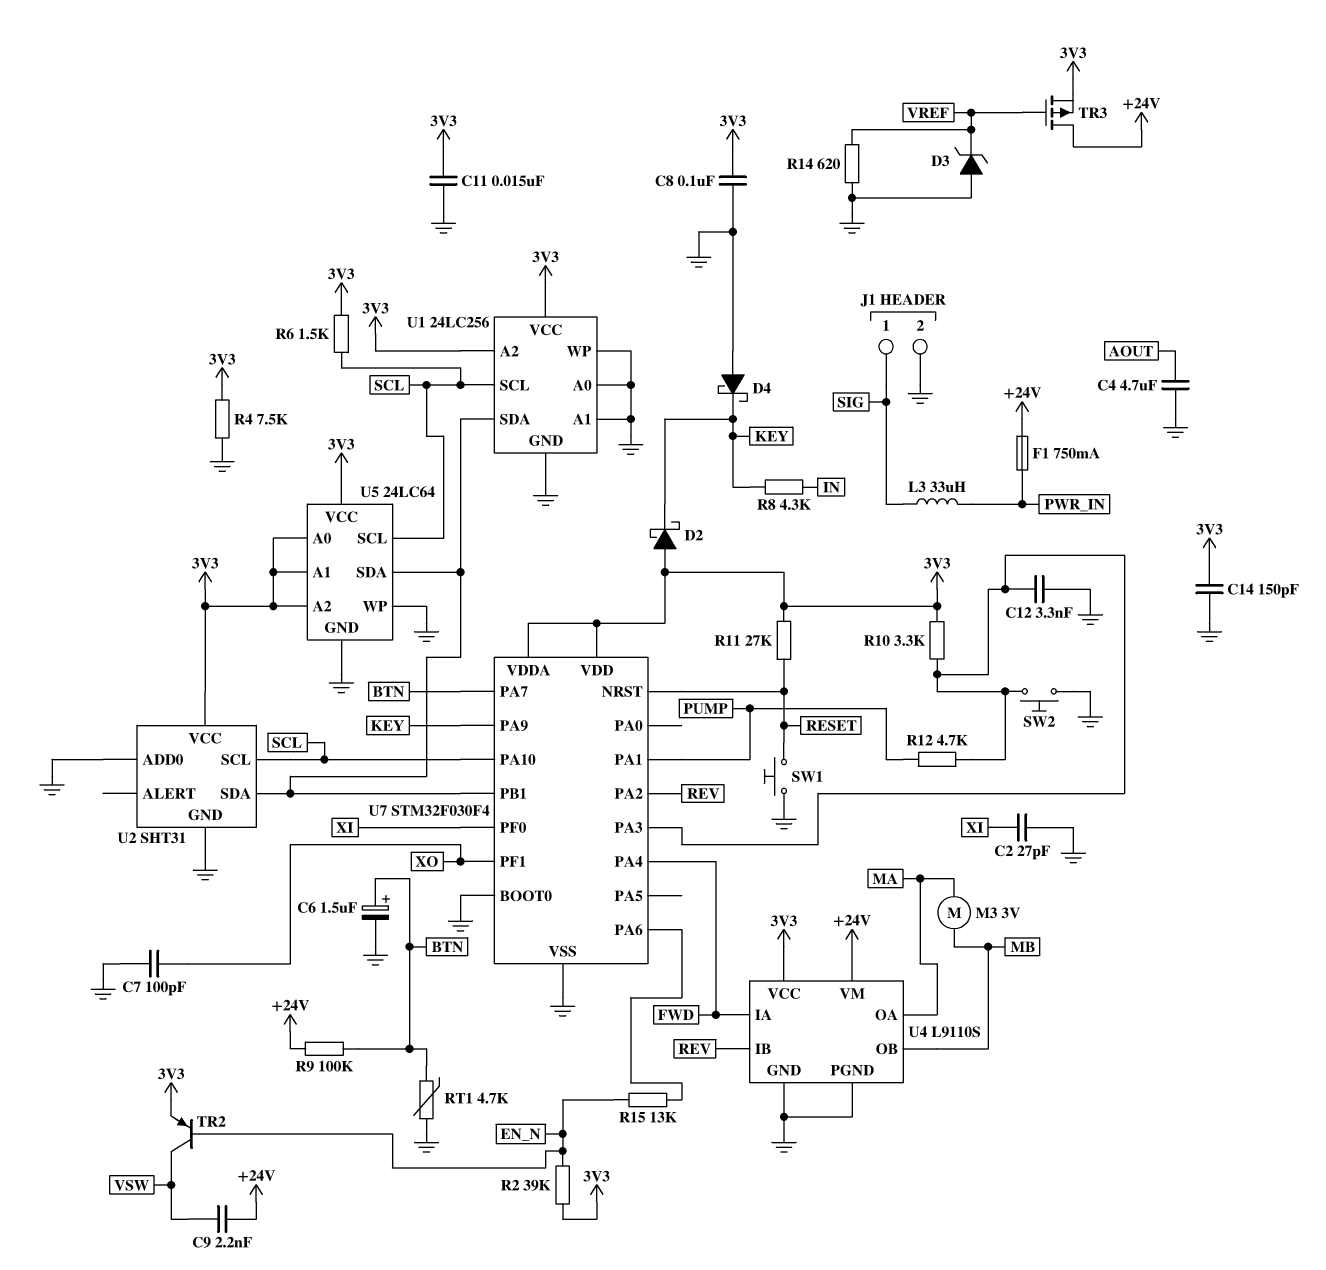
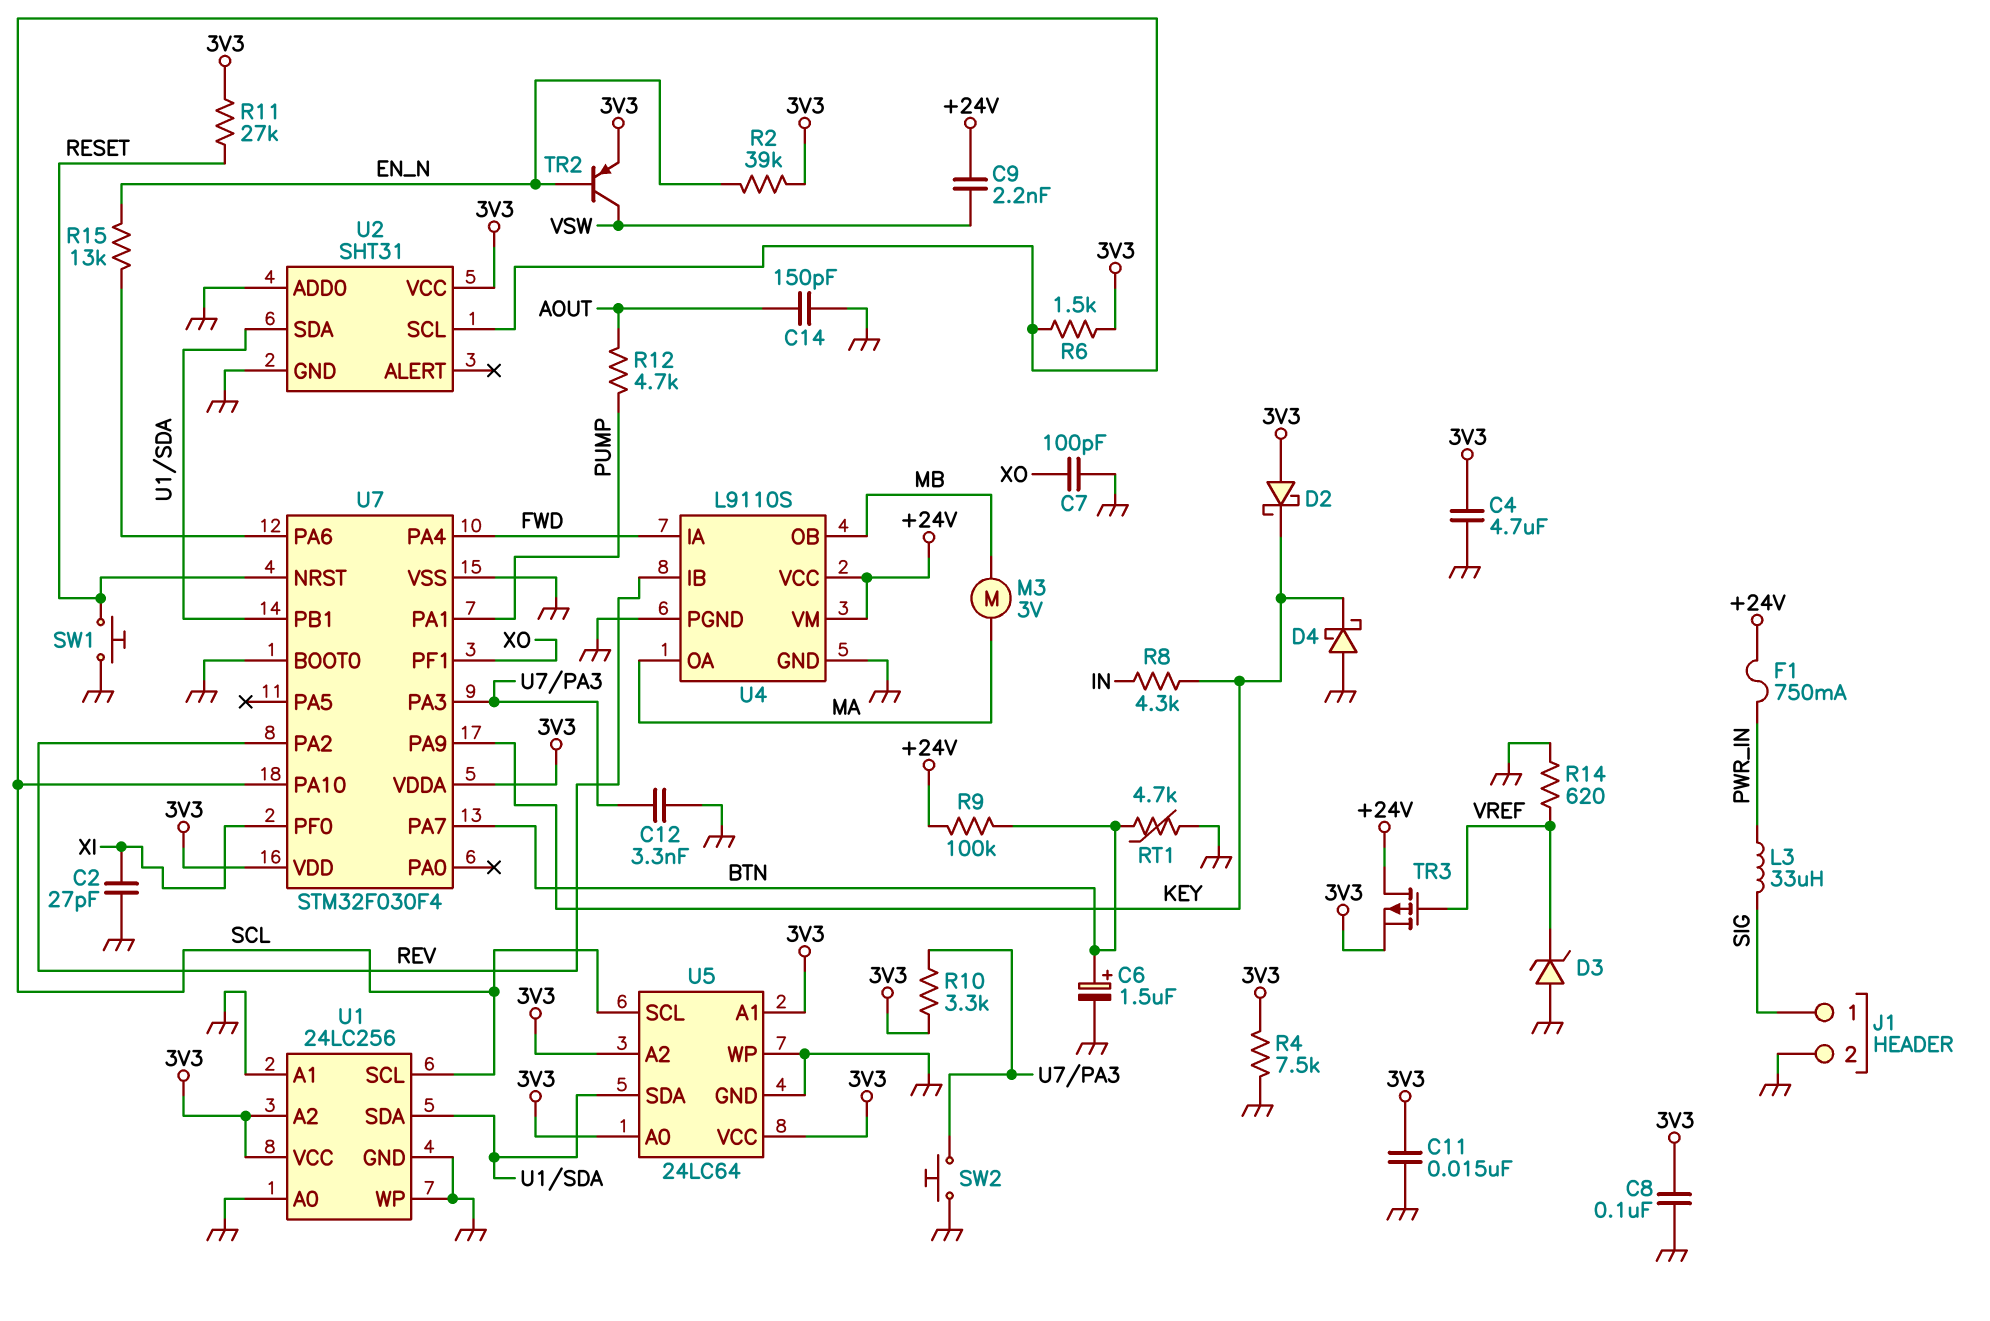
C4: 4.7uF (AOUT, GND) -> 4.7uF (3V3, GND)
C14: 150pF (3V3, GND) -> 150pF (AOUT, GND)
R12: 4.7k (PUMP, U7/PA3) -> 4.7k (AOUT, PUMP)
U4 pin VCC: 3V3 -> +24V

